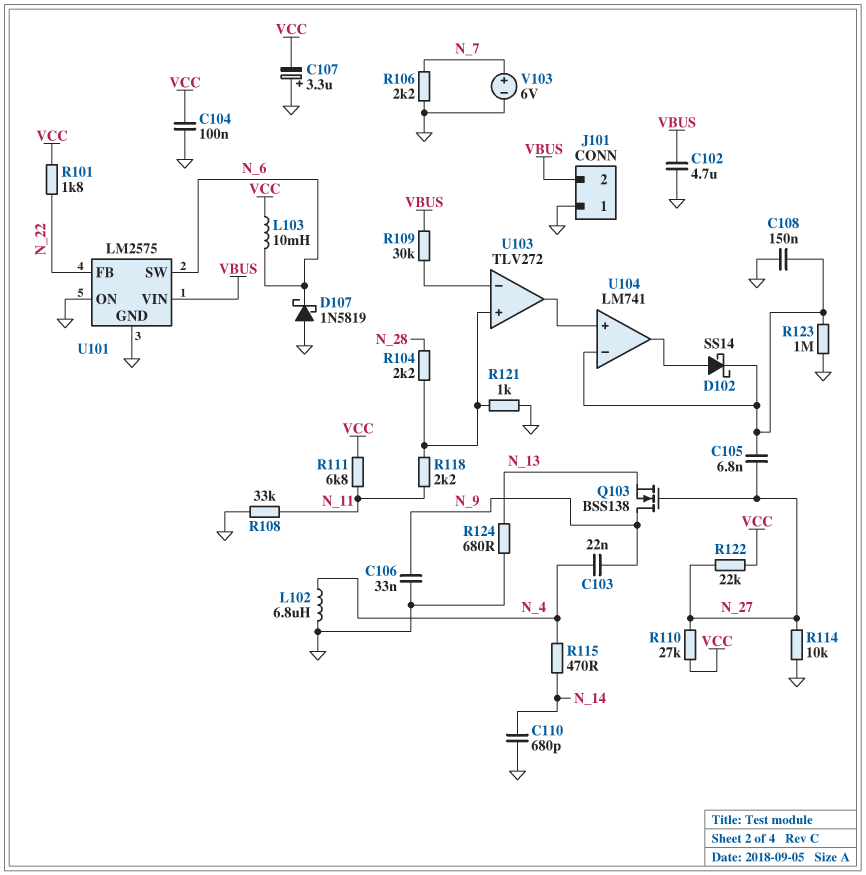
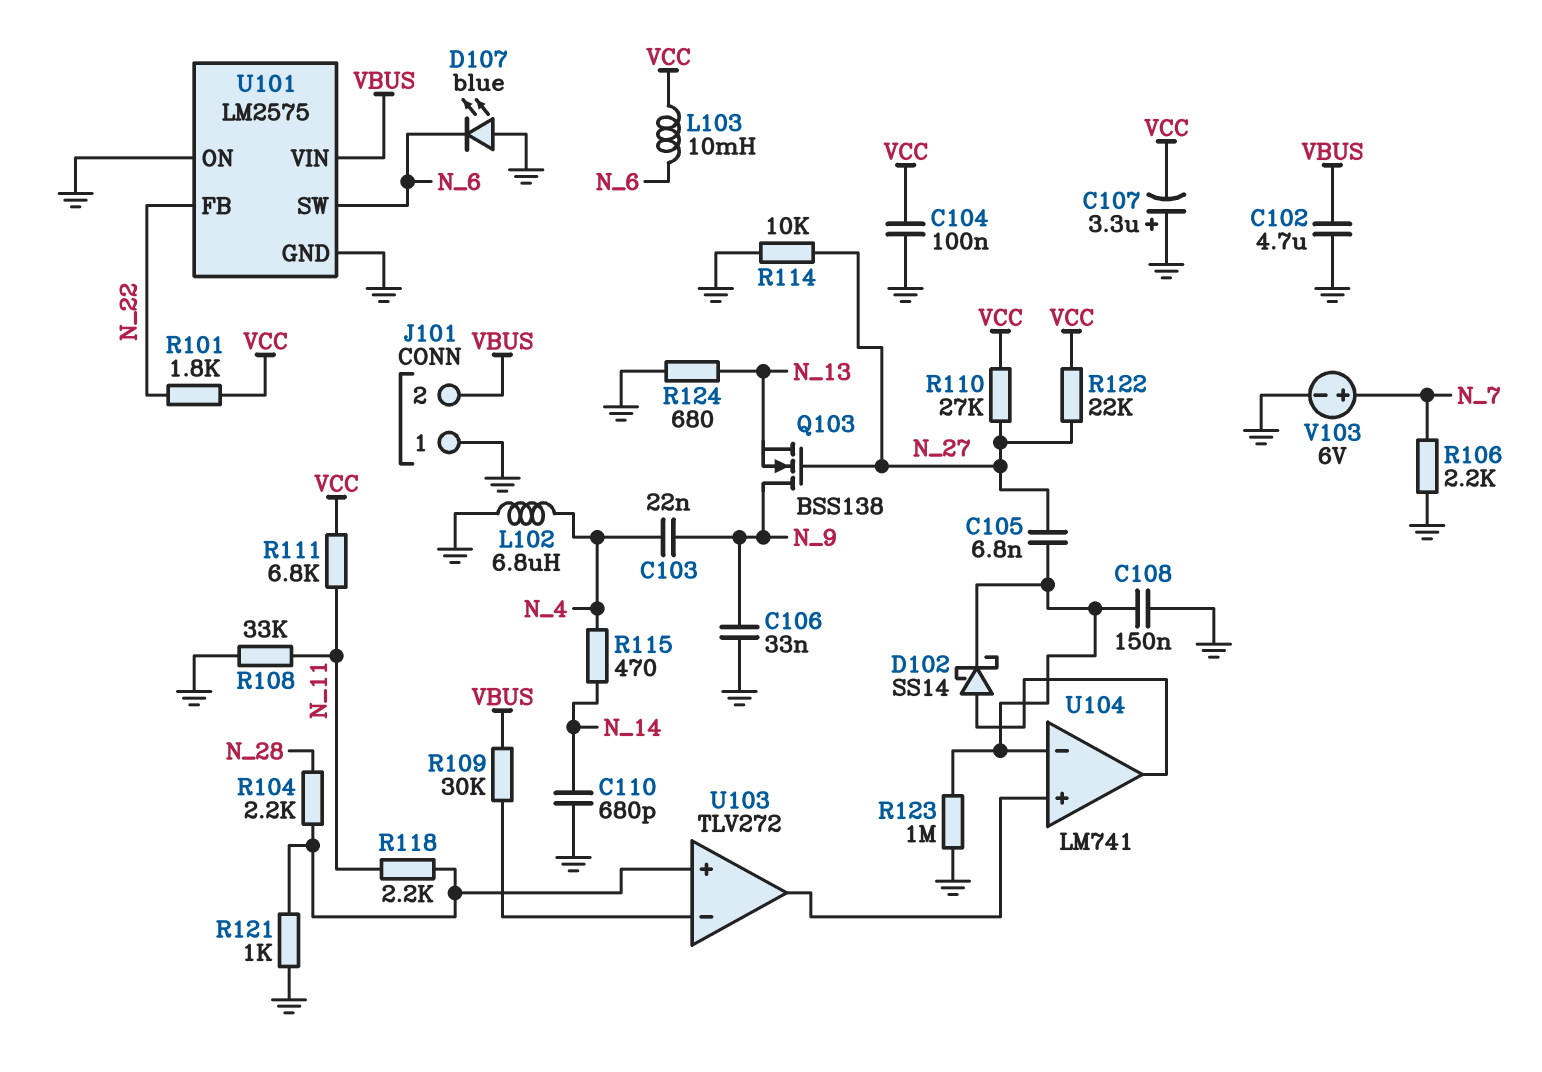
D107: schottky 1N5819 (A GND, K N_6) -> LED blue (A GND, K N_6)

